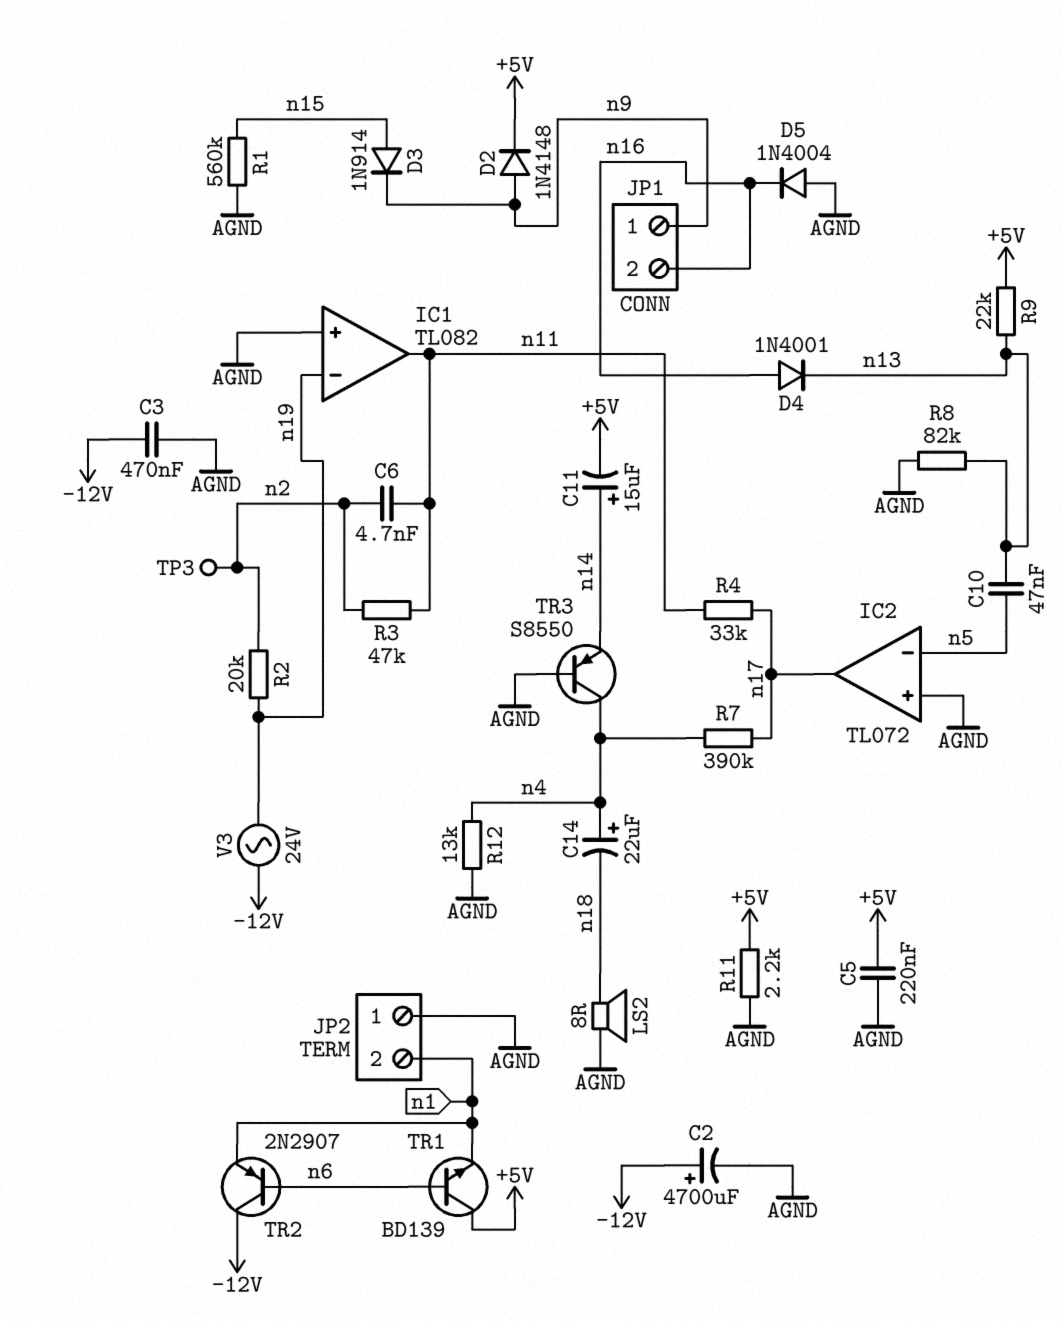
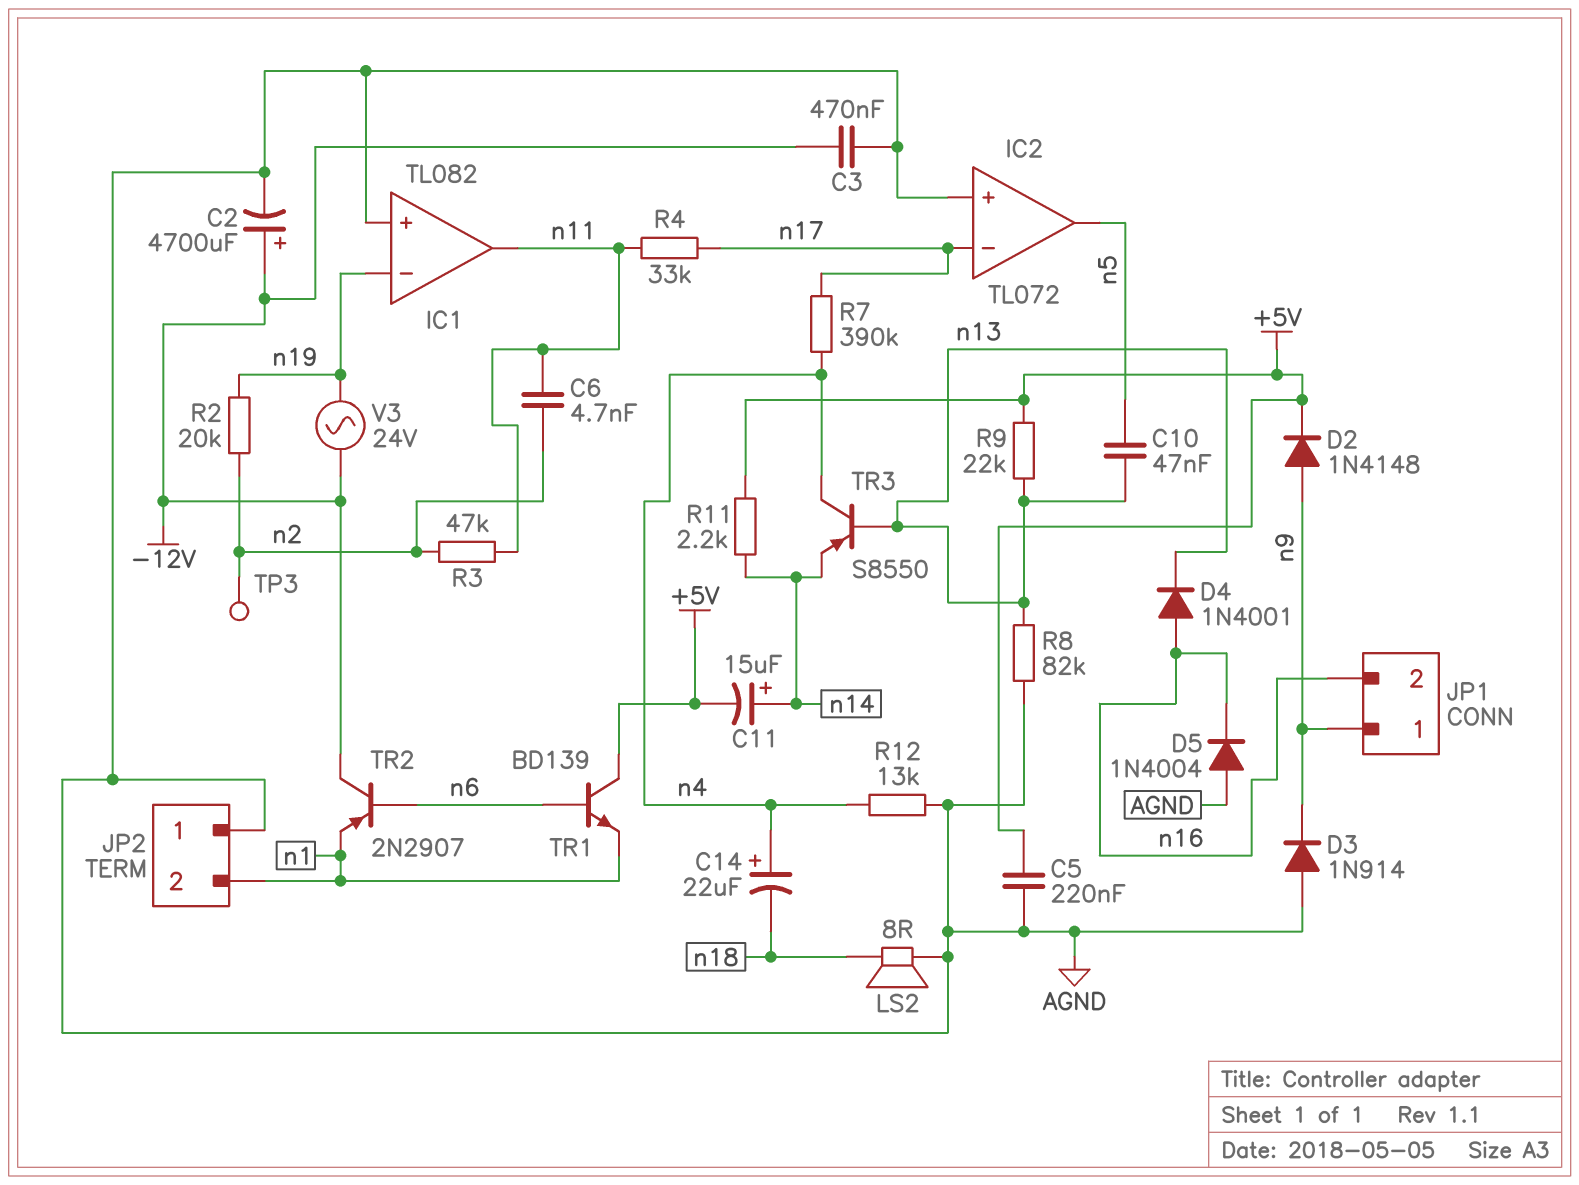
D3: diode 1N914 (A n15, K n9) -> diode 1N914 (A AGND, K n9)
IC2 pin in-: n5 -> n17
IC2 pin out: n17 -> n5
R1: 560k (AGND, n15) -> none
R11: 2.2k (+5V, AGND) -> 2.2k (+5V, n14)
TR3: PNP S8550 (B AGND, C n4, E n14) -> PNP S8550 (B n13, C n4, E n14)

